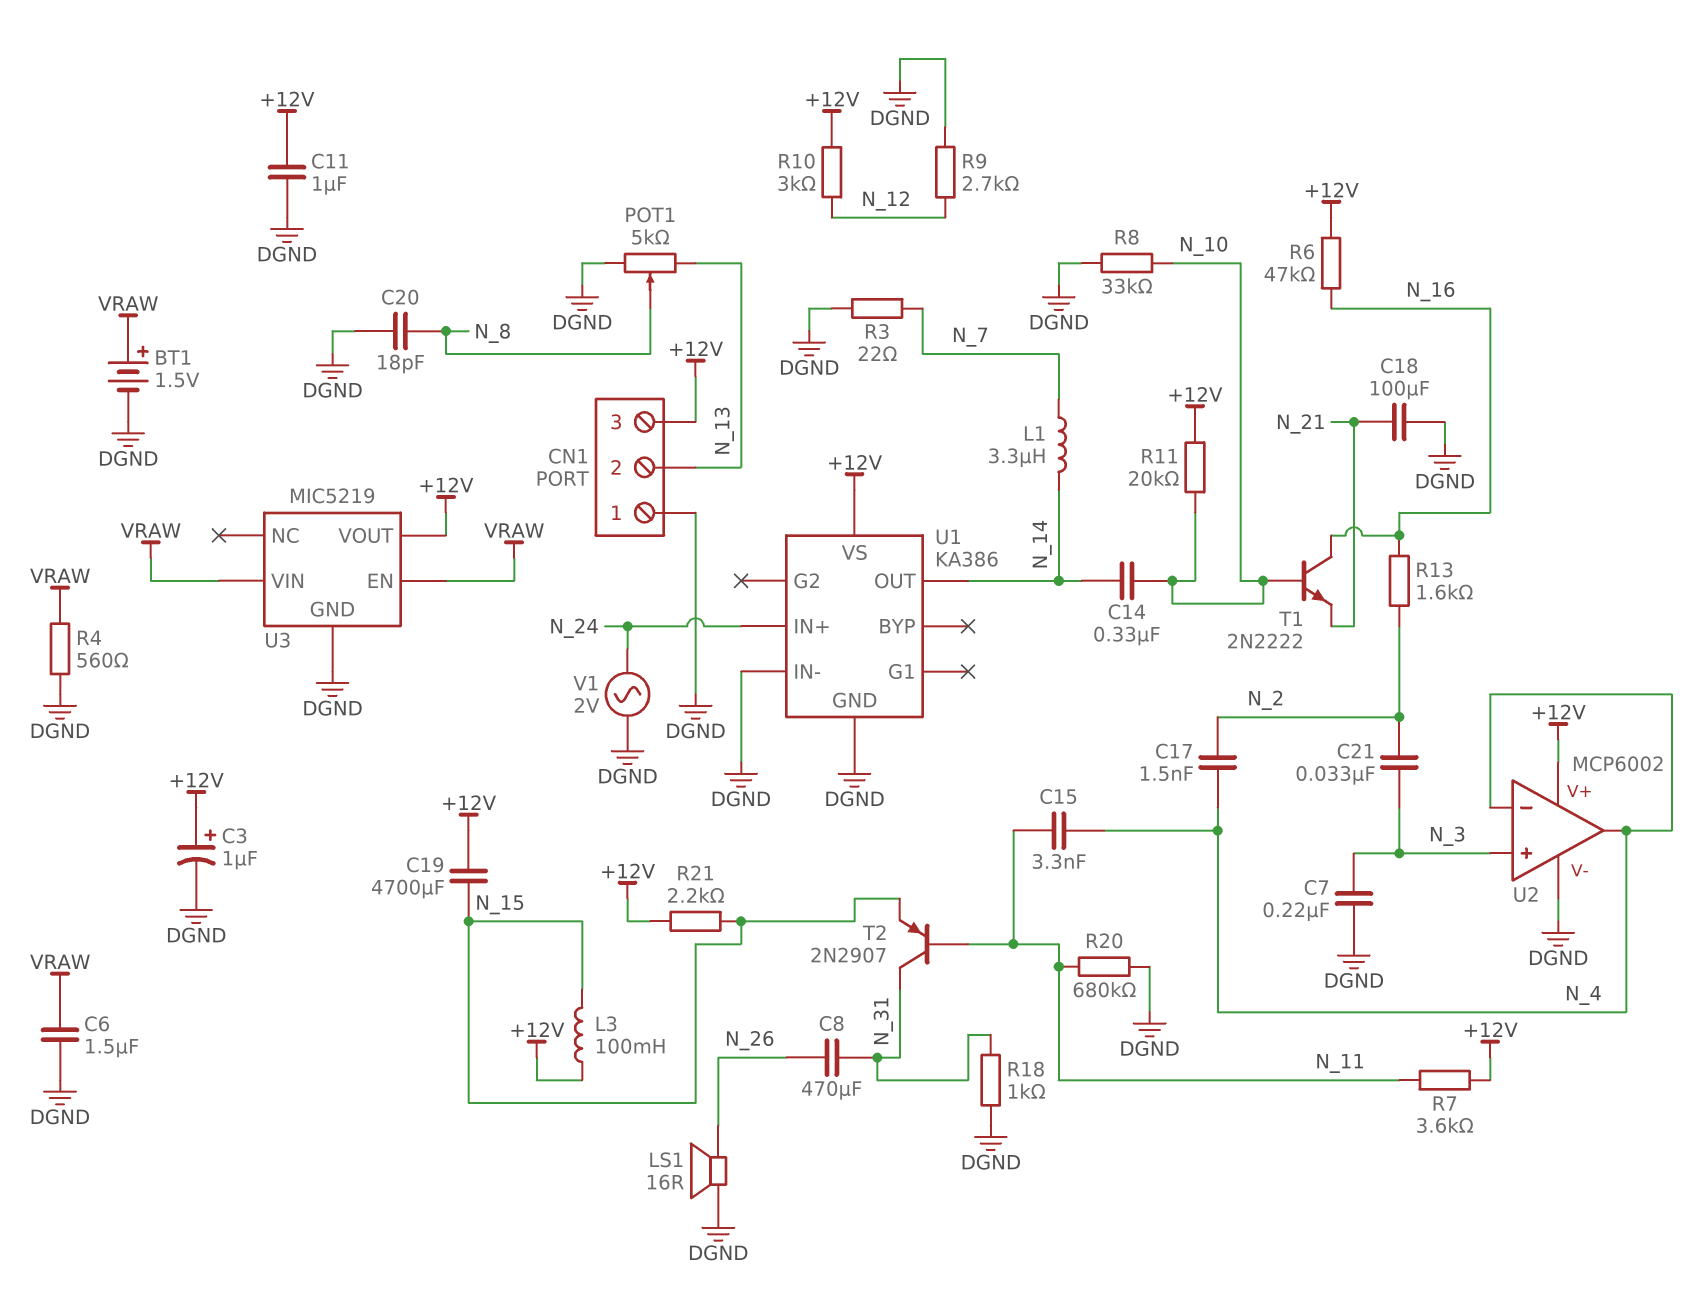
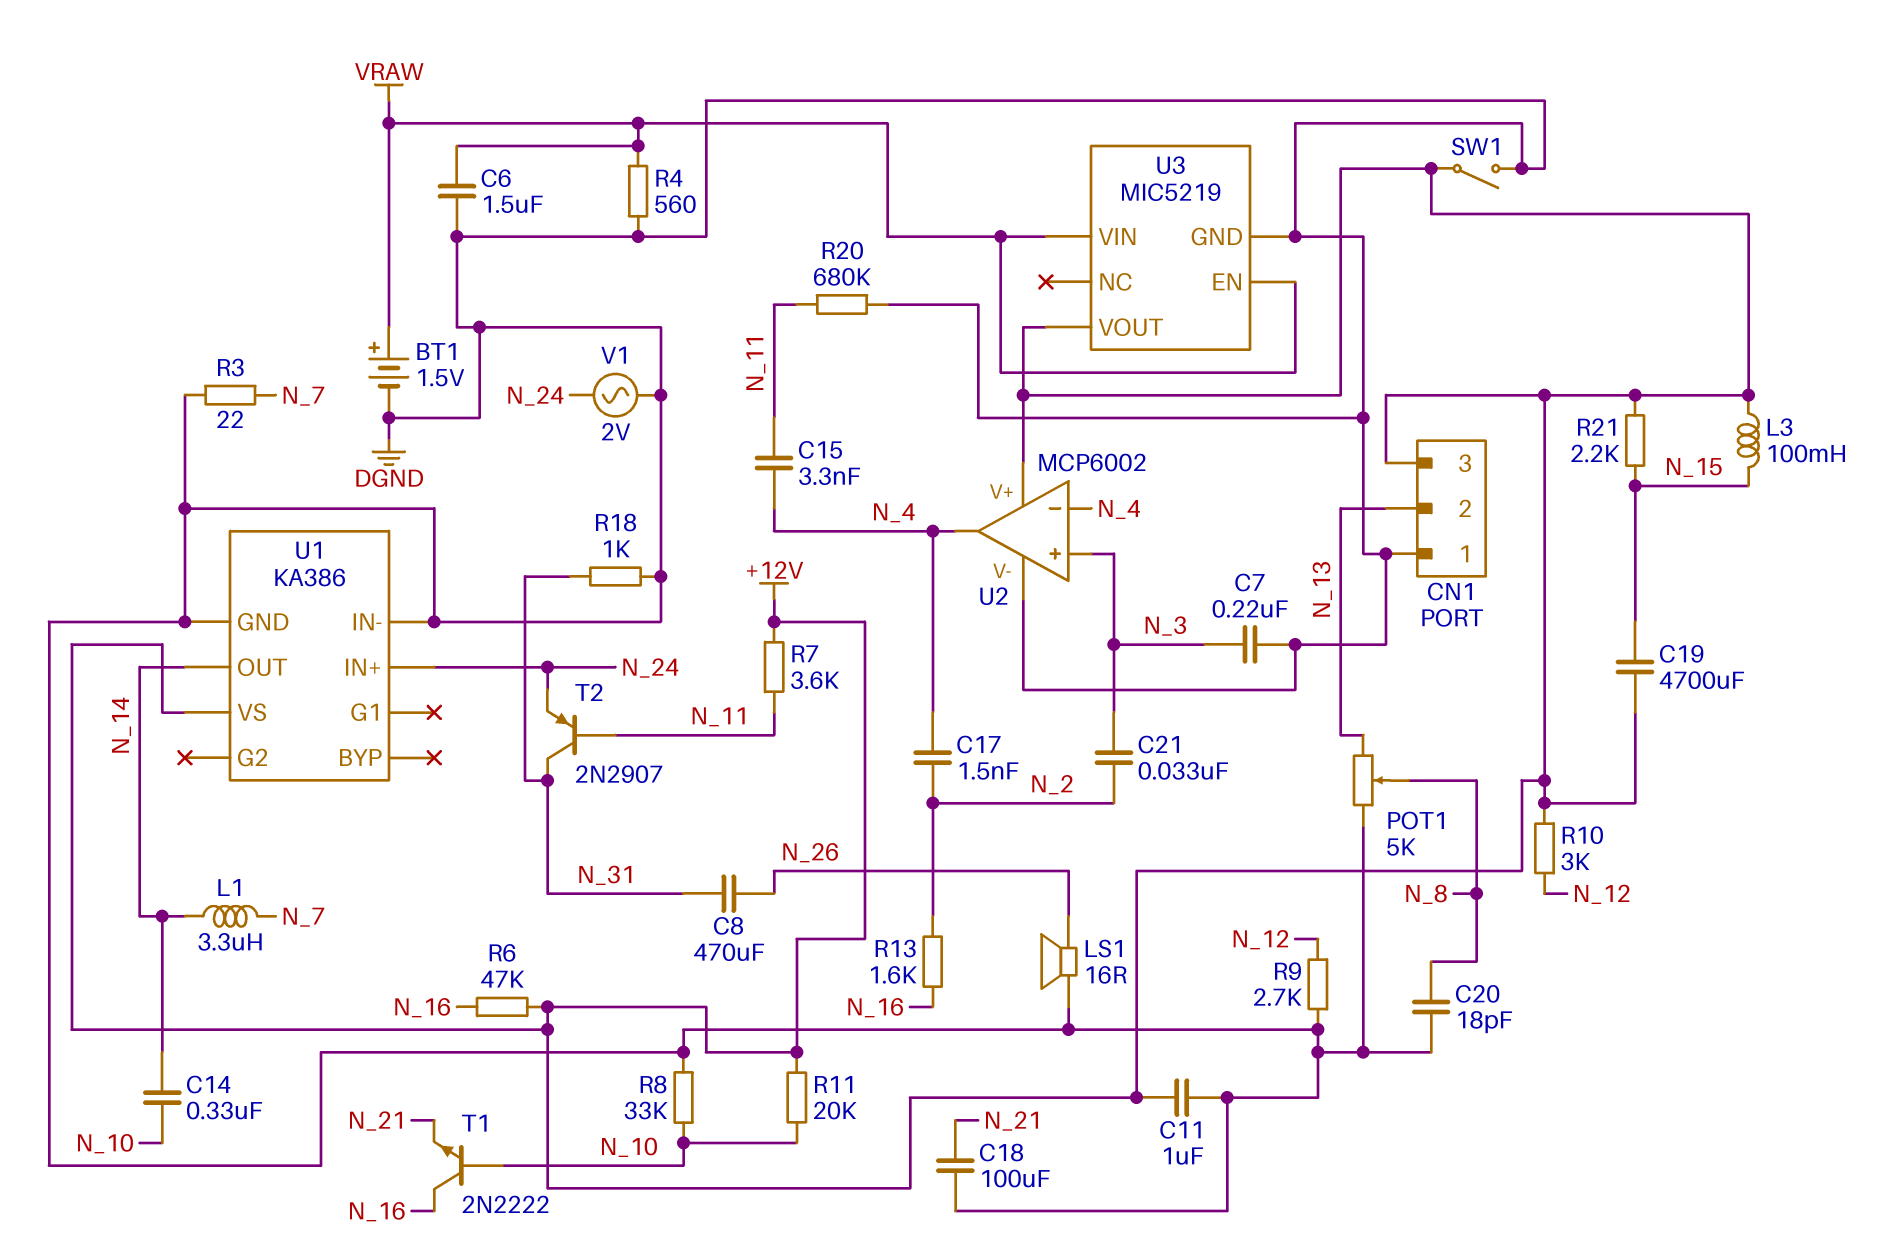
C3: 1uF (plus +12V, minus DGND) -> none
SW1: none -> switch (+12V, DGND)
T2: PNP 2N2907 (B N_11, C N_31, E N_15) -> PNP 2N2907 (B N_11, C N_31, E N_24)

